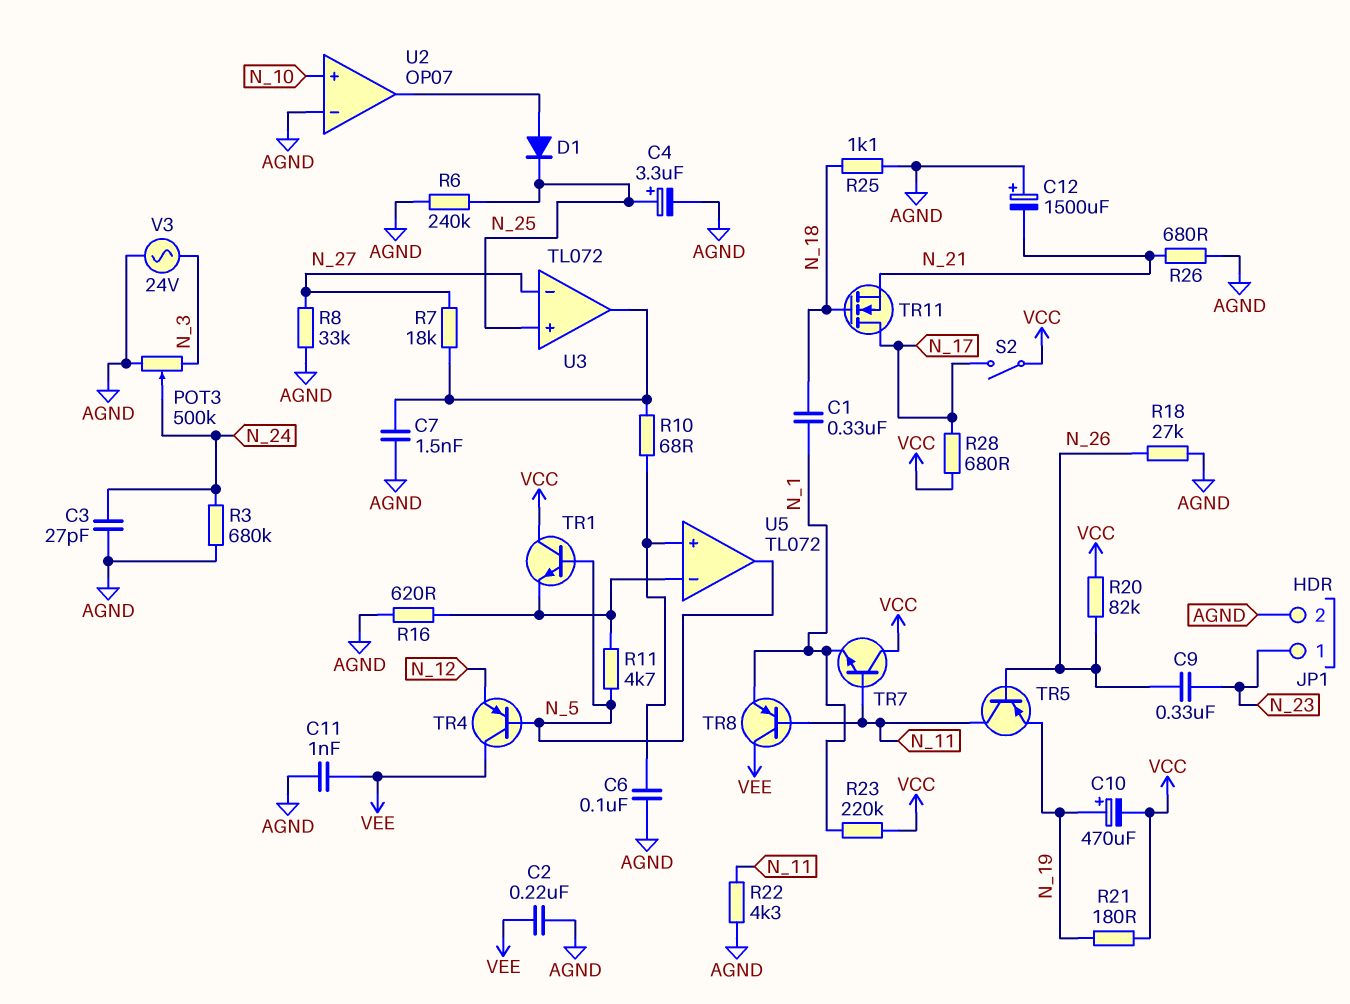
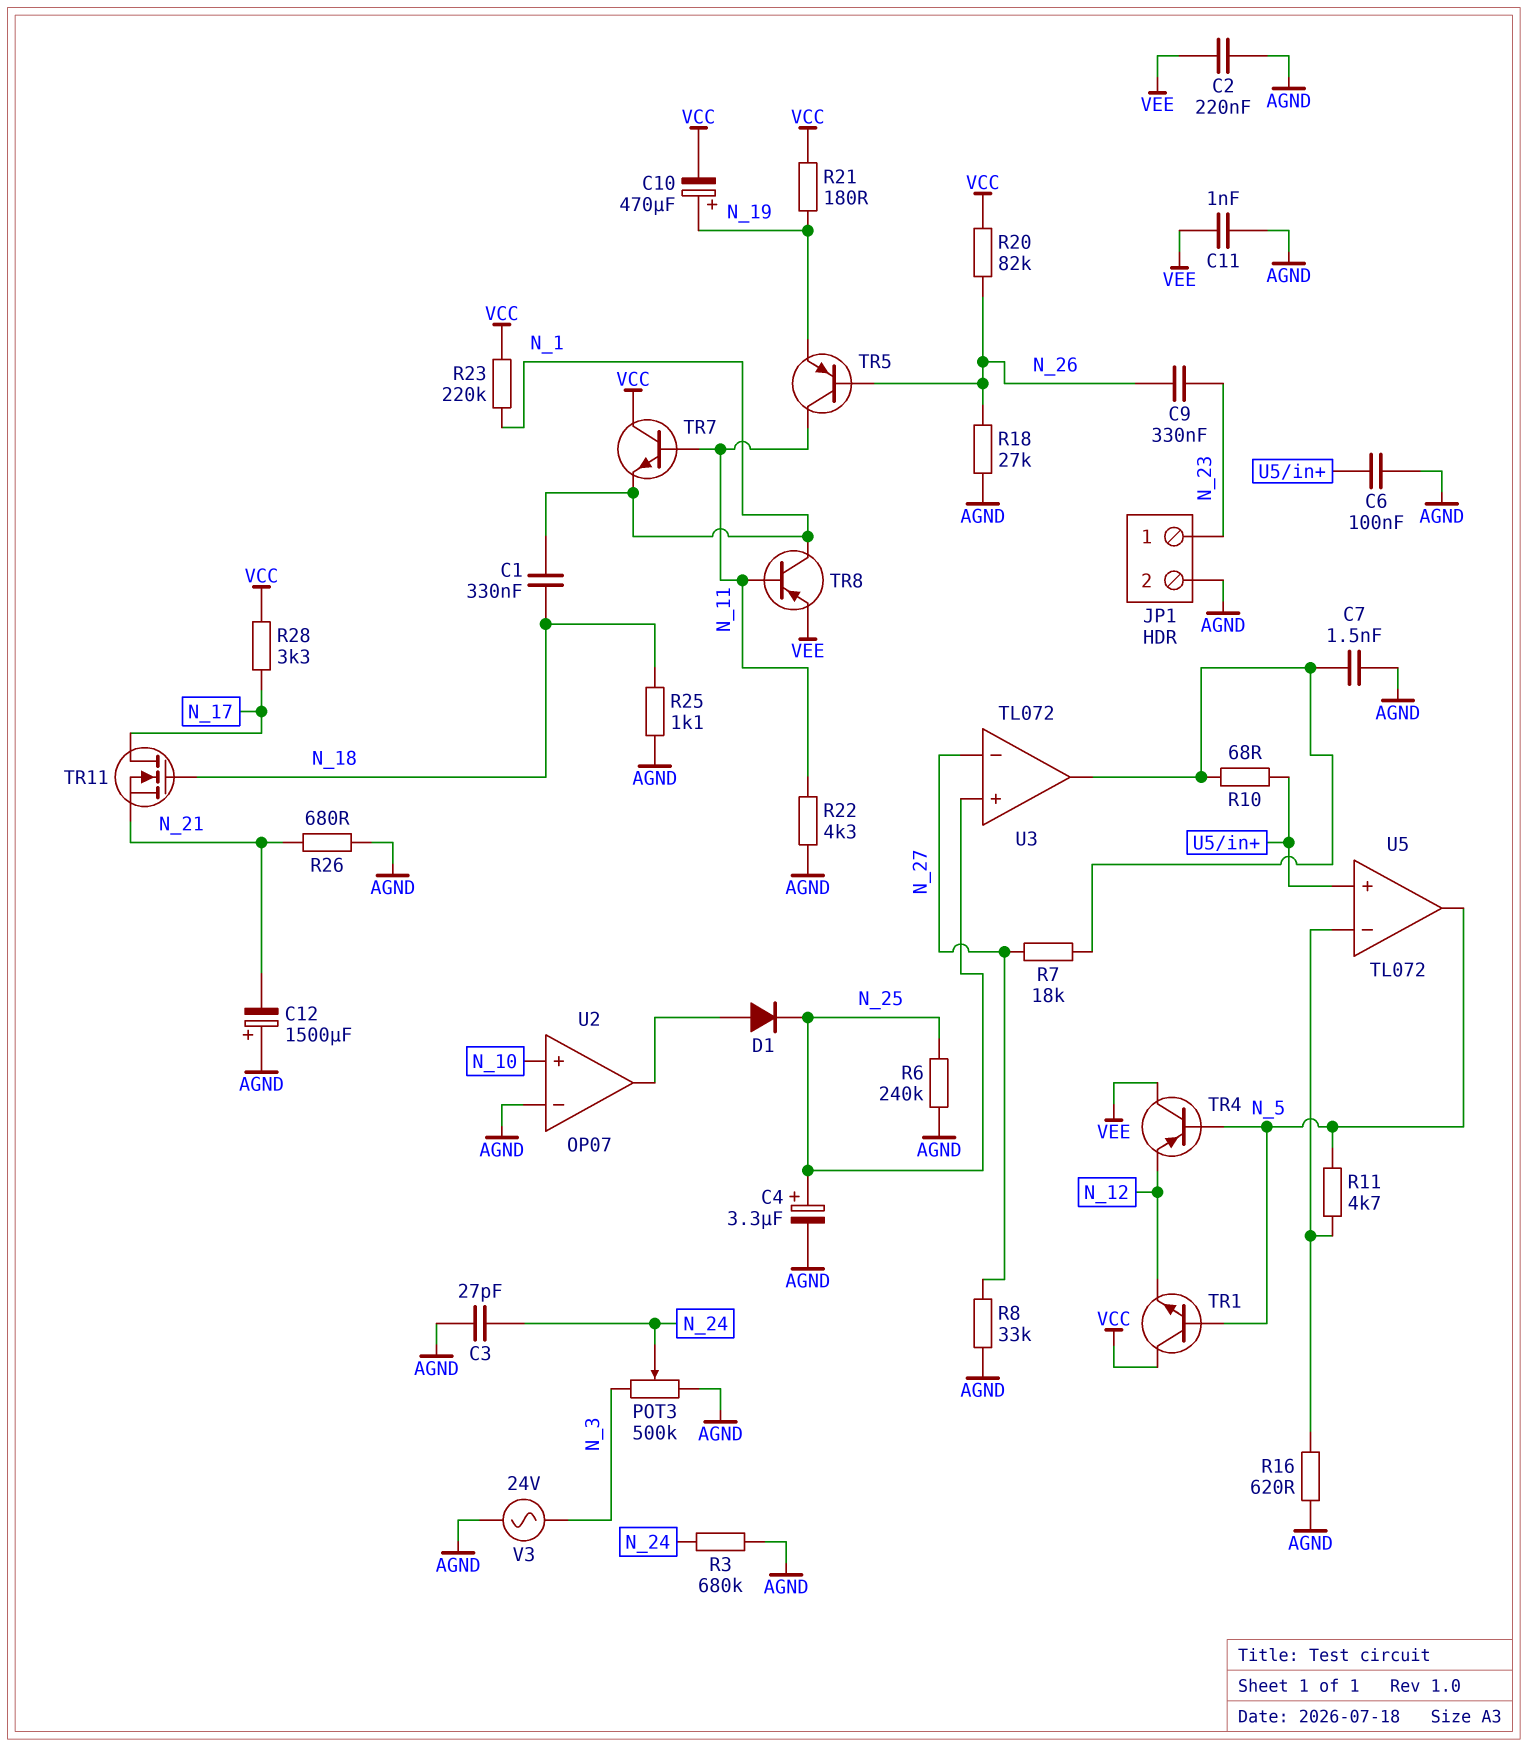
R28: 680 (N_17, VCC) -> 3.3k (N_17, VCC)
S2: switch (N_17, VCC) -> none
TR1: NPN (B N_5, C VCC, E U5/in-) -> NPN (B N_5, C VCC, E N_12)
TR8: PNP (B N_11, C VEE, E N_1) -> PNP (B N_11, C N_1, E VEE)

